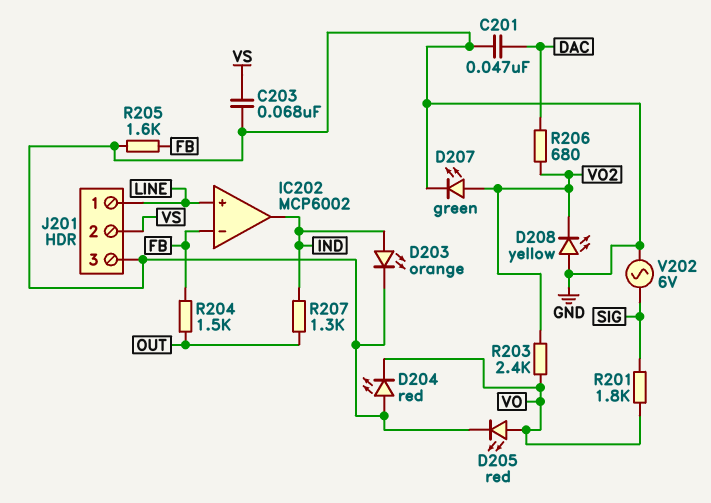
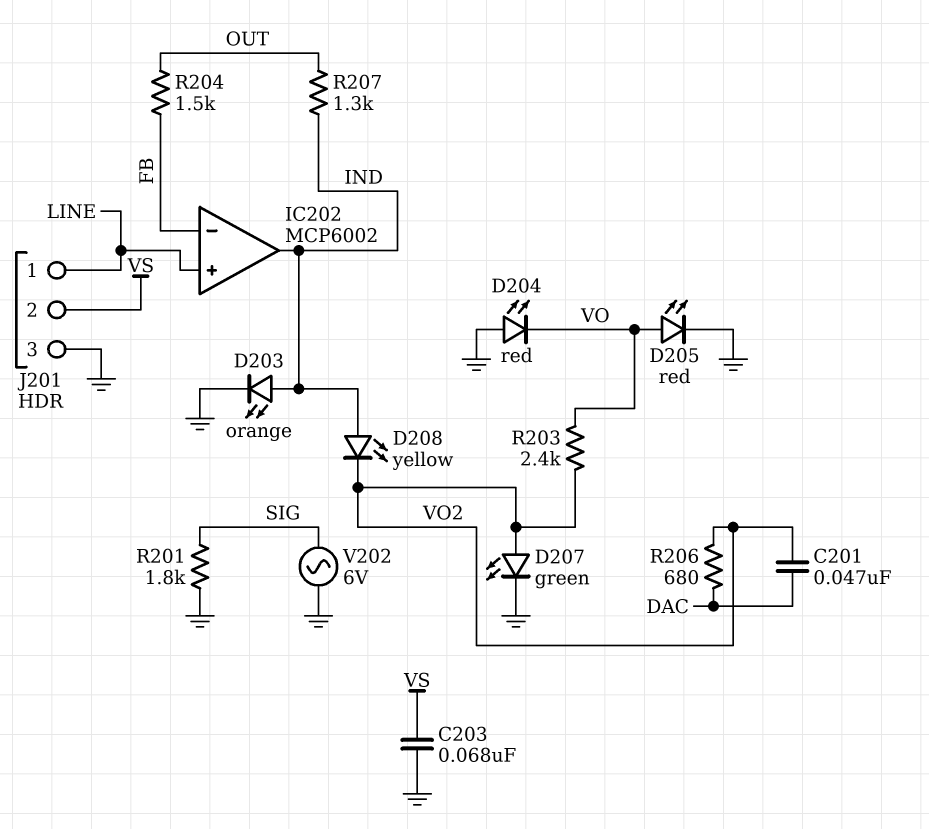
C201: 47nF (DAC, GND) -> 47nF (DAC, VO2)
D208: LED yellow (A GND, K VO2) -> LED yellow (A IND, K VO2)
R201: 1.8k (SIG, VO) -> 1.8k (GND, SIG)
R205: 1.6k (FB, GND) -> none

